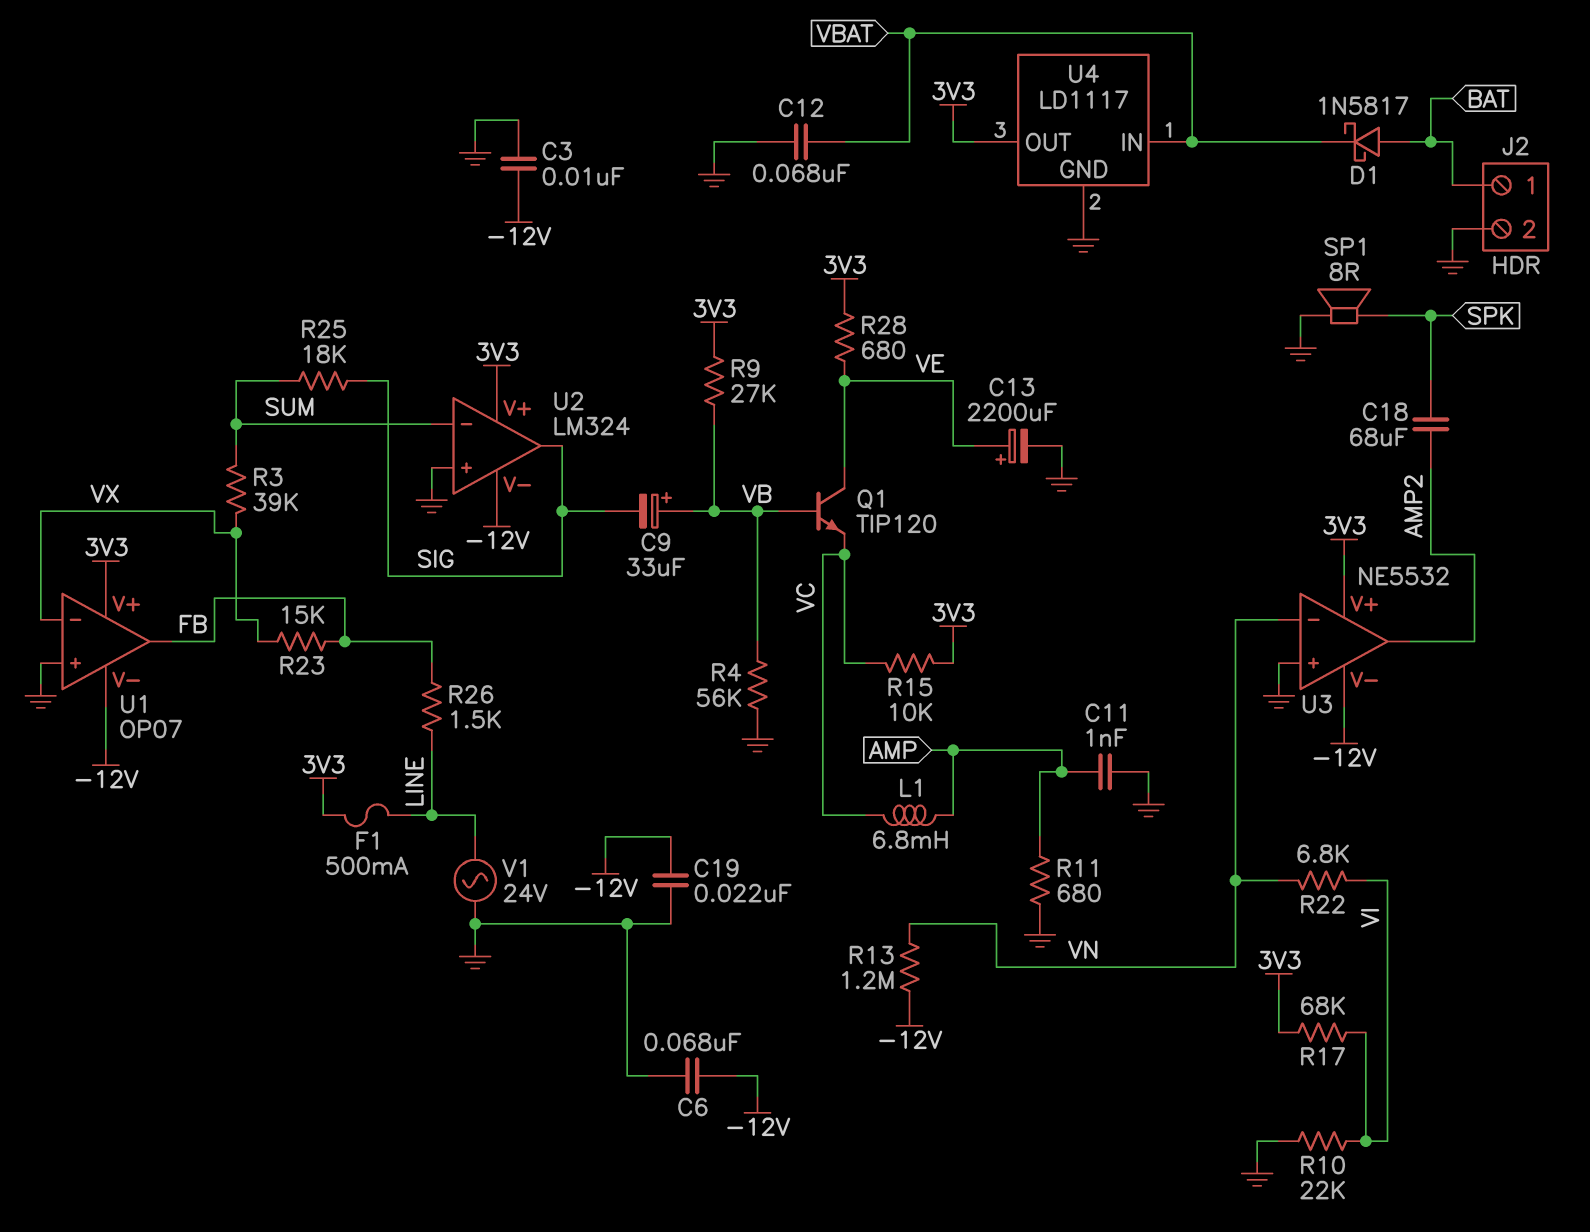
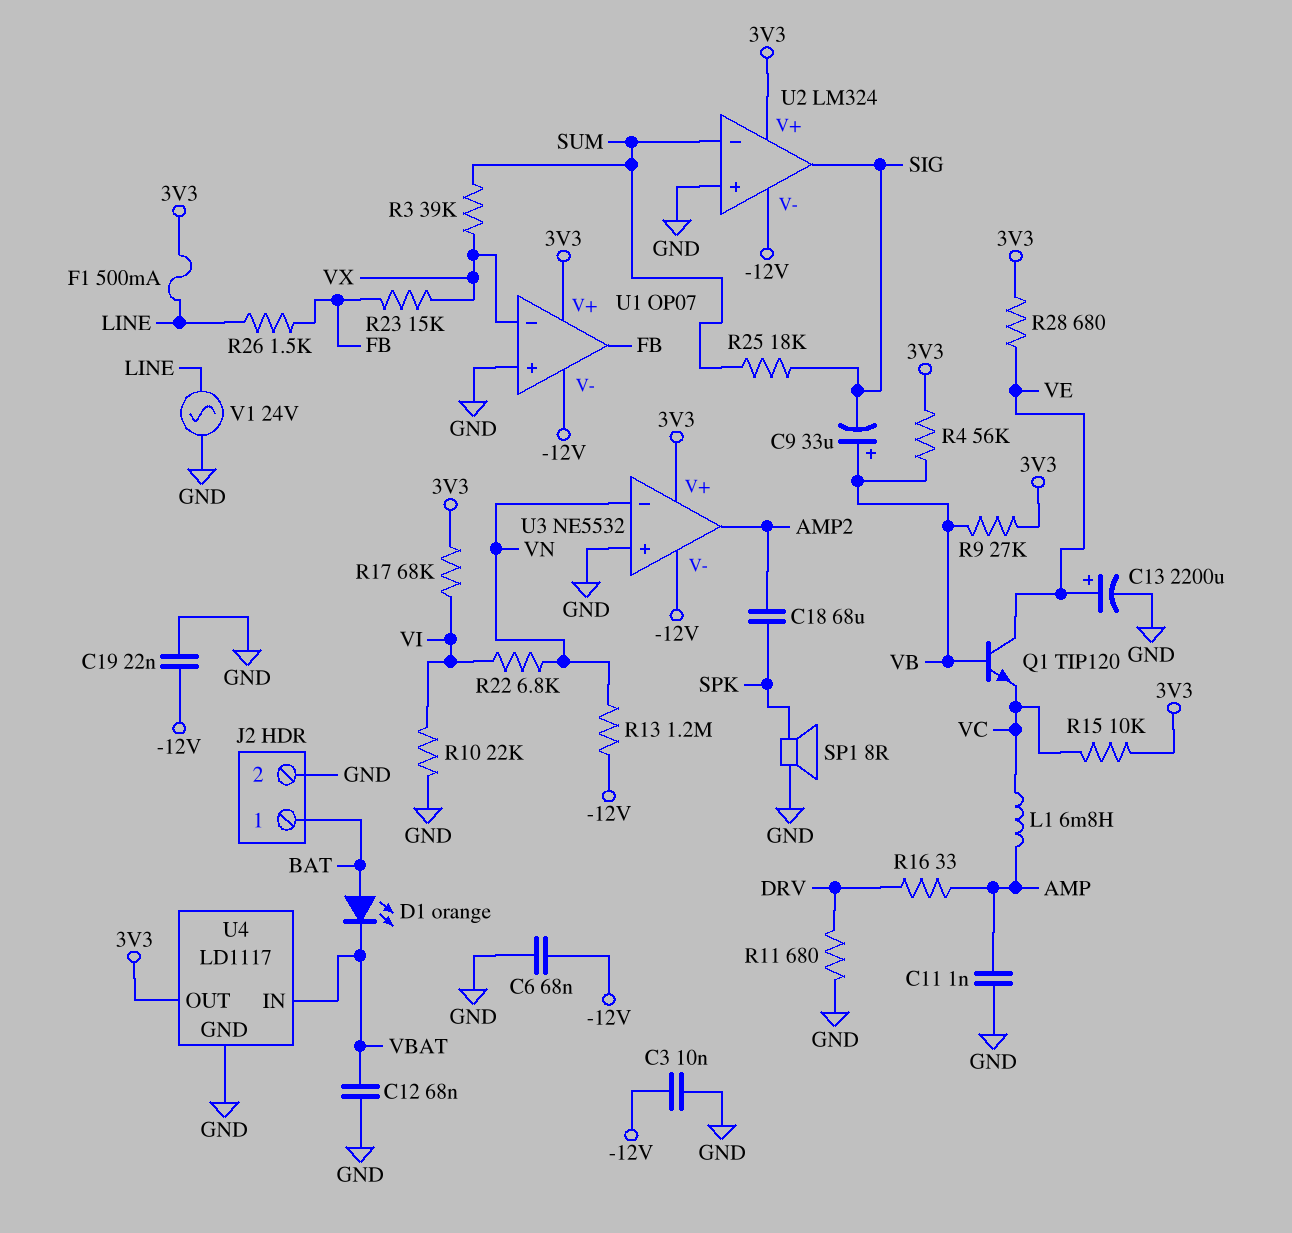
D1: schottky 1N5817 (A BAT, K VBAT) -> LED orange (A BAT, K VBAT)
R4: 56k (GND, VB) -> 56k (3V3, VB)
R11: 680 (AMP, GND) -> 680 (DRV, GND)
R16: none -> 33 (AMP, DRV)

